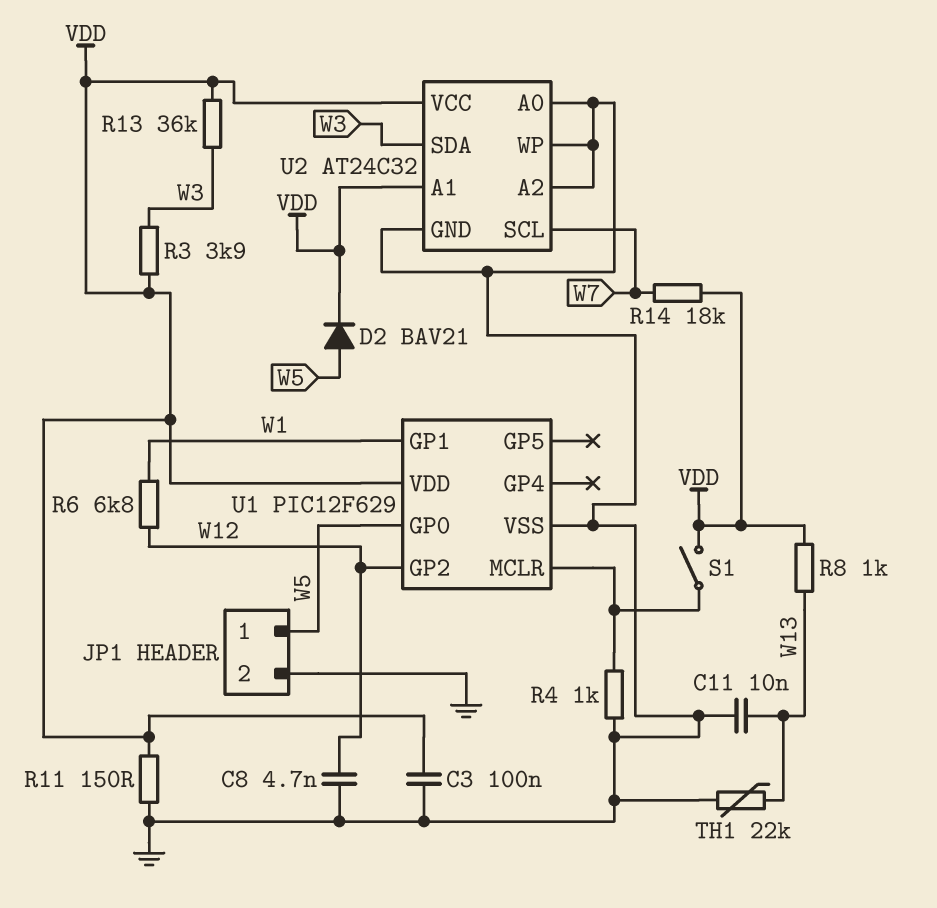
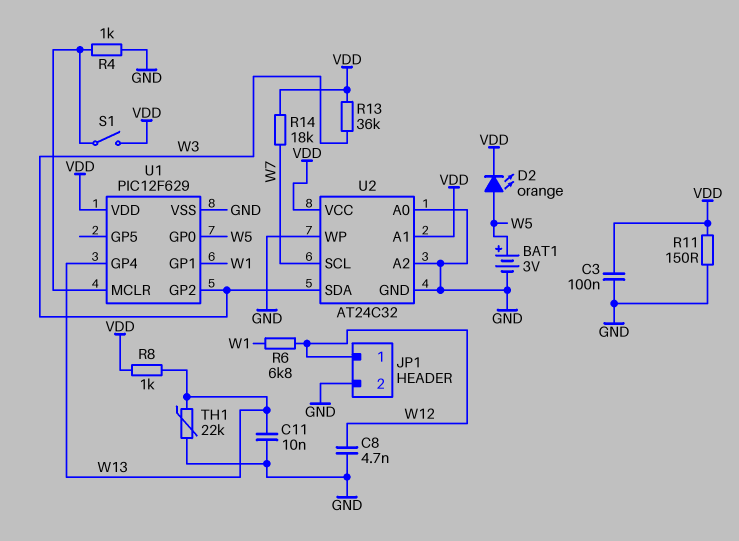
BAT1: none -> 3V (plus W5, minus GND)
D2: diode BAV21 (A W5, K VDD) -> LED orange (A W5, K VDD)
JP1 pin 1: W5 -> W12
R3: 3.9k (VDD, W3) -> none
U1 pin GP2: W12 -> W3
U1 pin GP4: none -> W13

